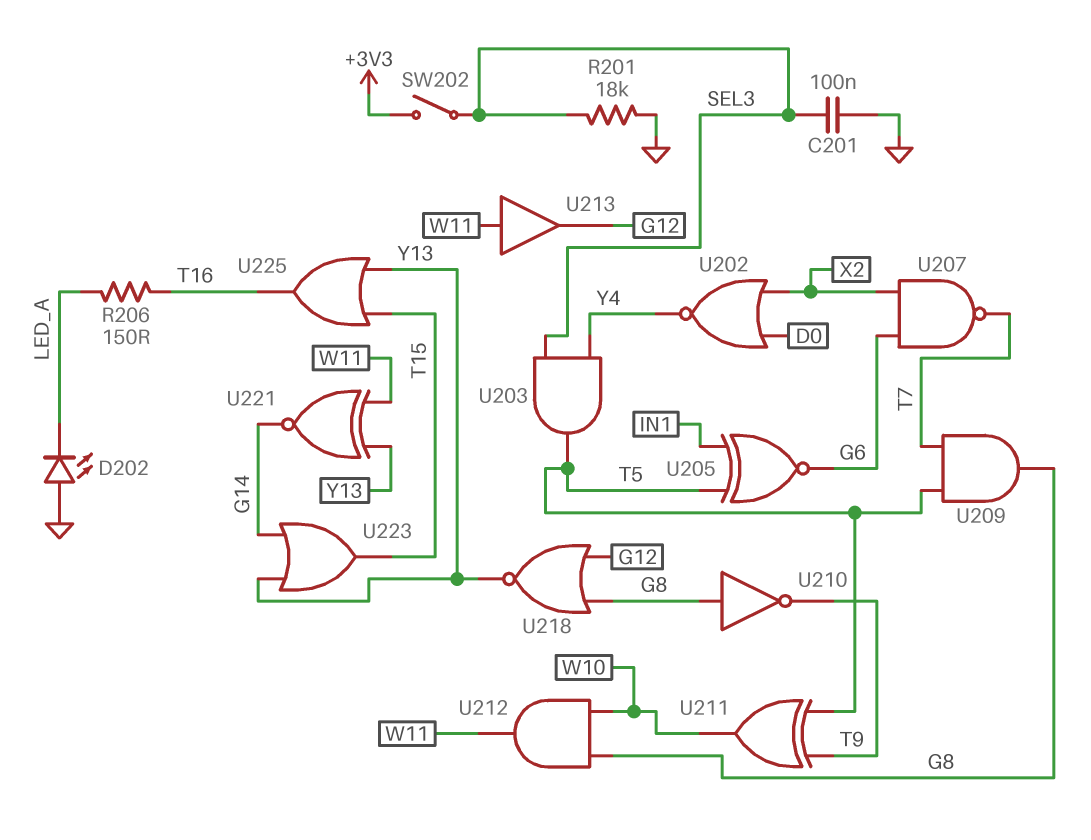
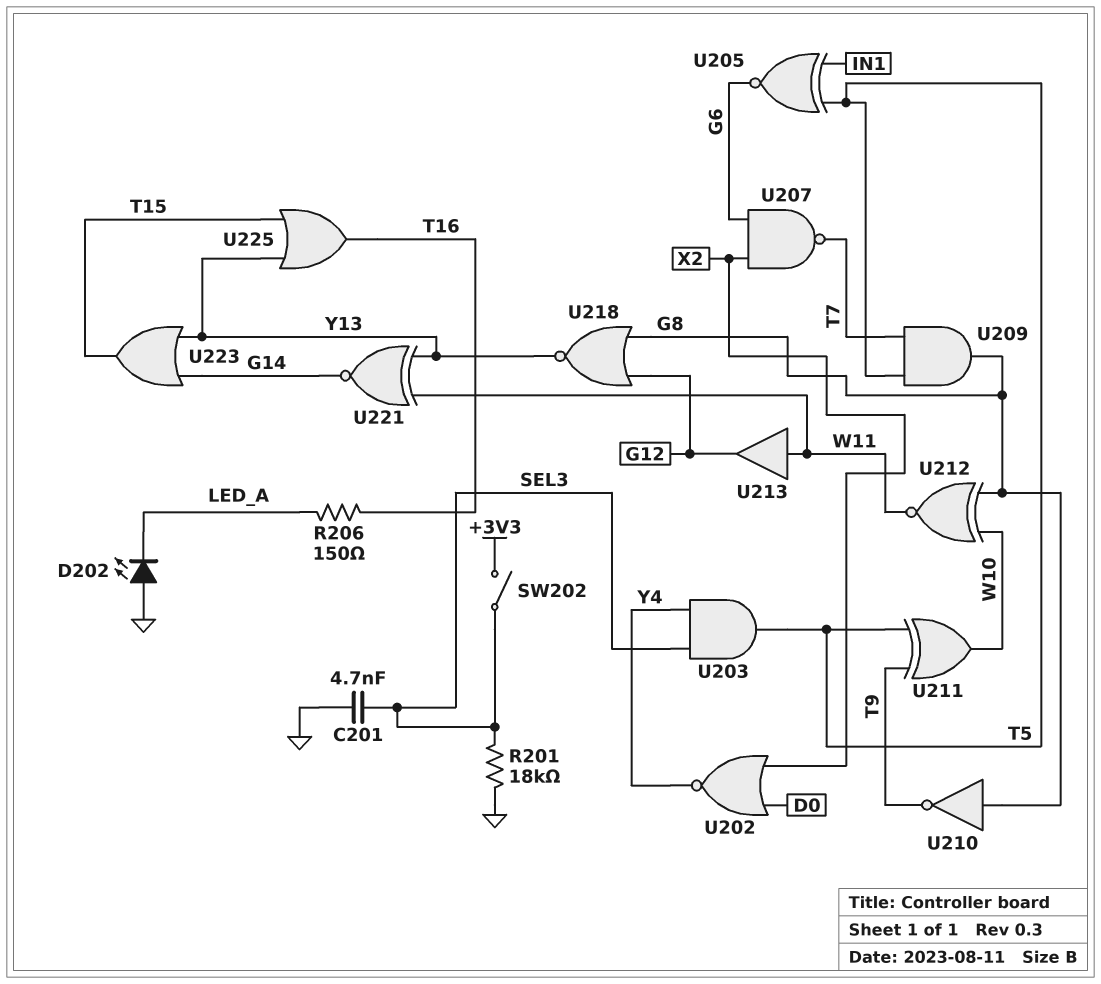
C201: 100nF (GND, SEL3) -> 4.7nF (GND, SEL3)
U212: AND (in G8, in W10, out W11) -> XNOR (in G8, in W10, out W11)

